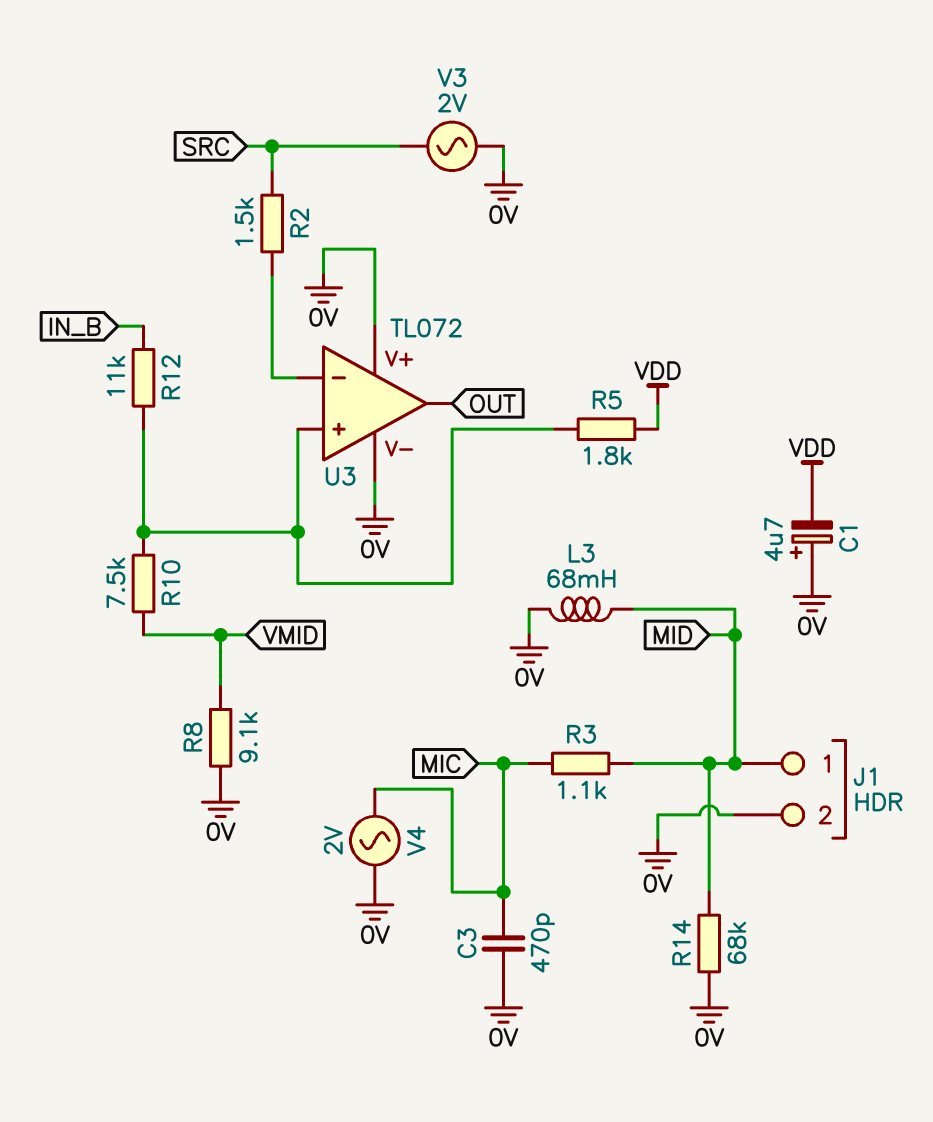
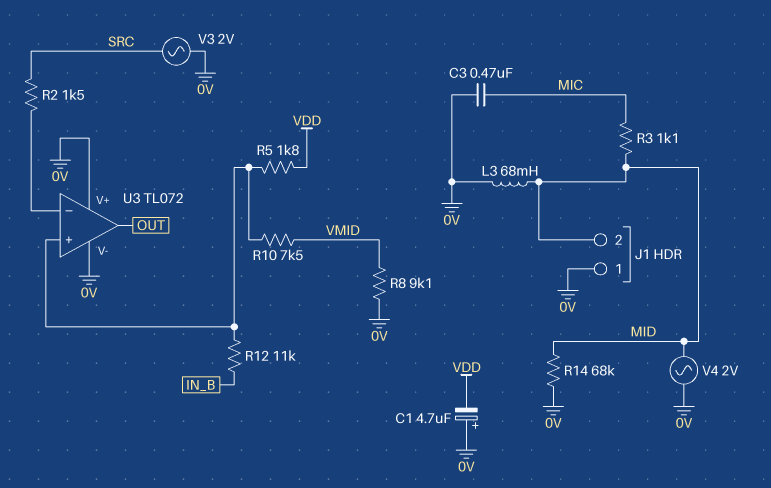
C3: 470pF (0V, MIC) -> 470nF (0V, MIC)
J1 pin 1: MID -> 0V
J1 pin 2: 0V -> MID
V4: AC 2V (0V, MIC) -> AC 2V (0V, MID)

